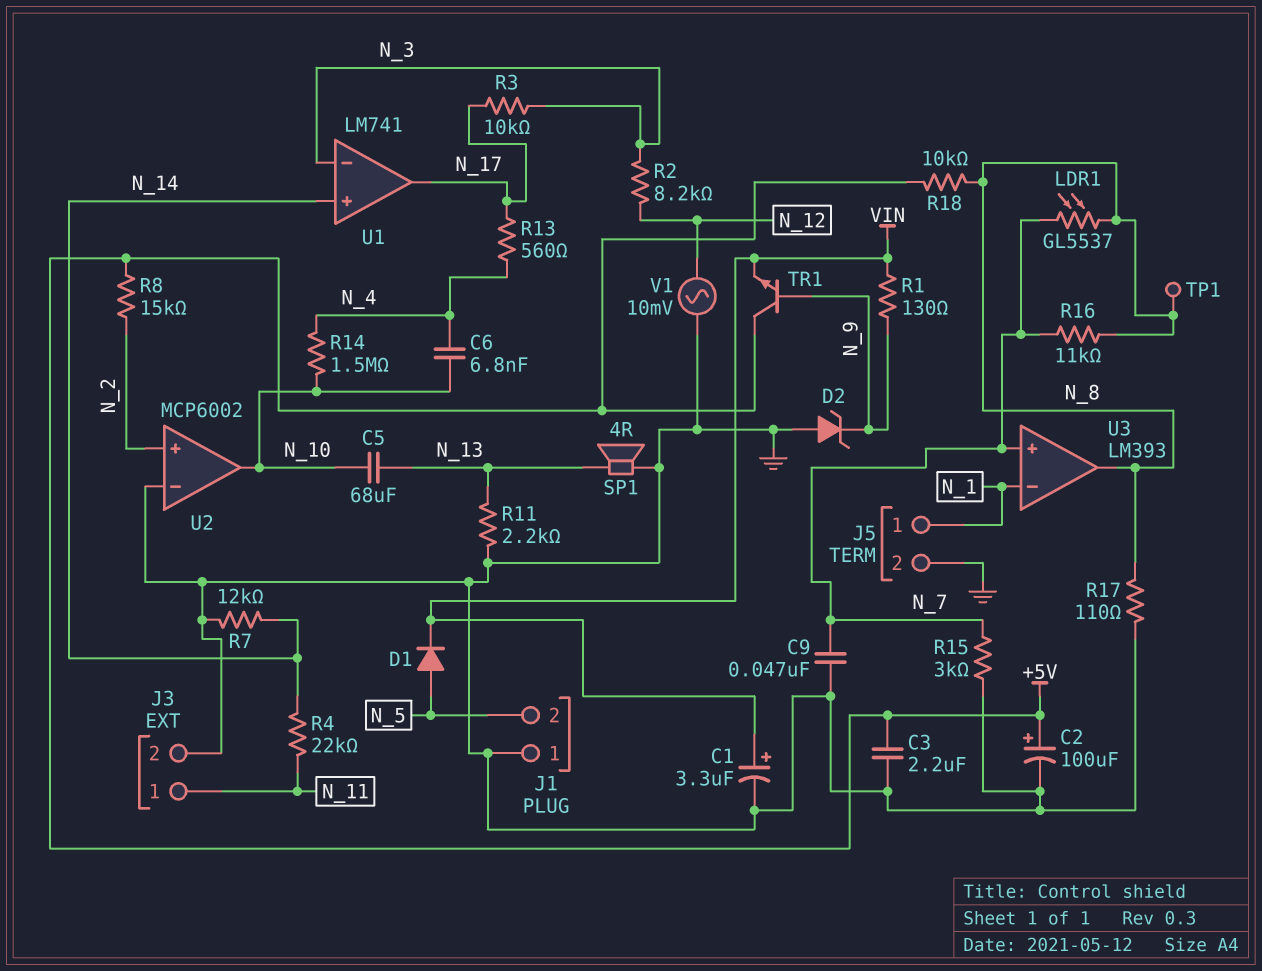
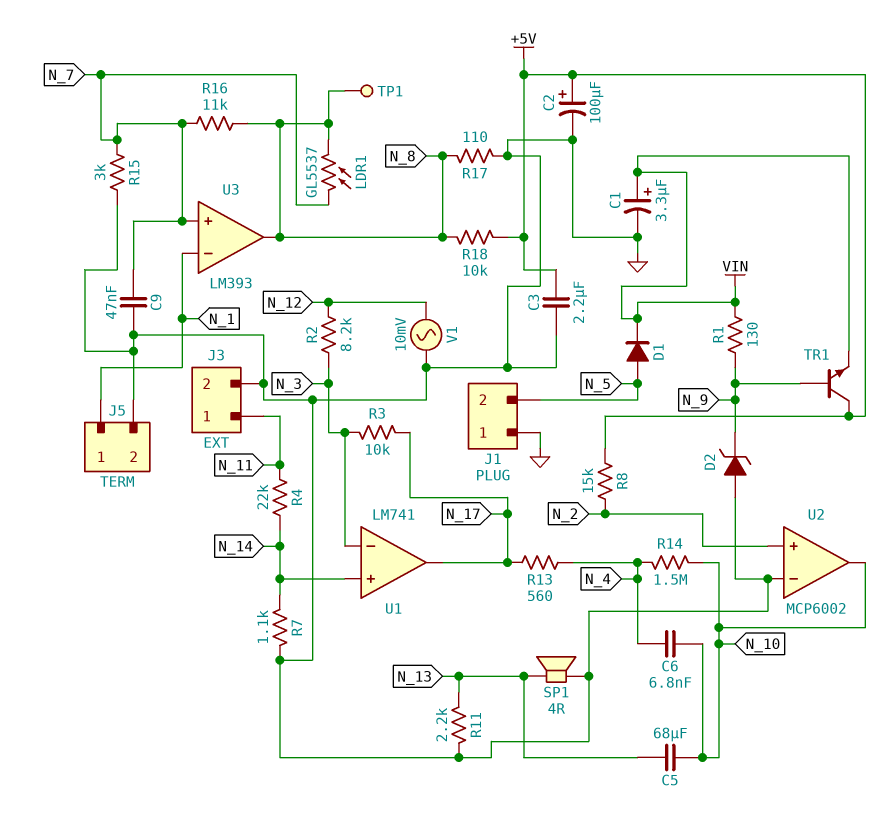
R7: 12k (GND, N_14) -> 1.1k (GND, N_14)

